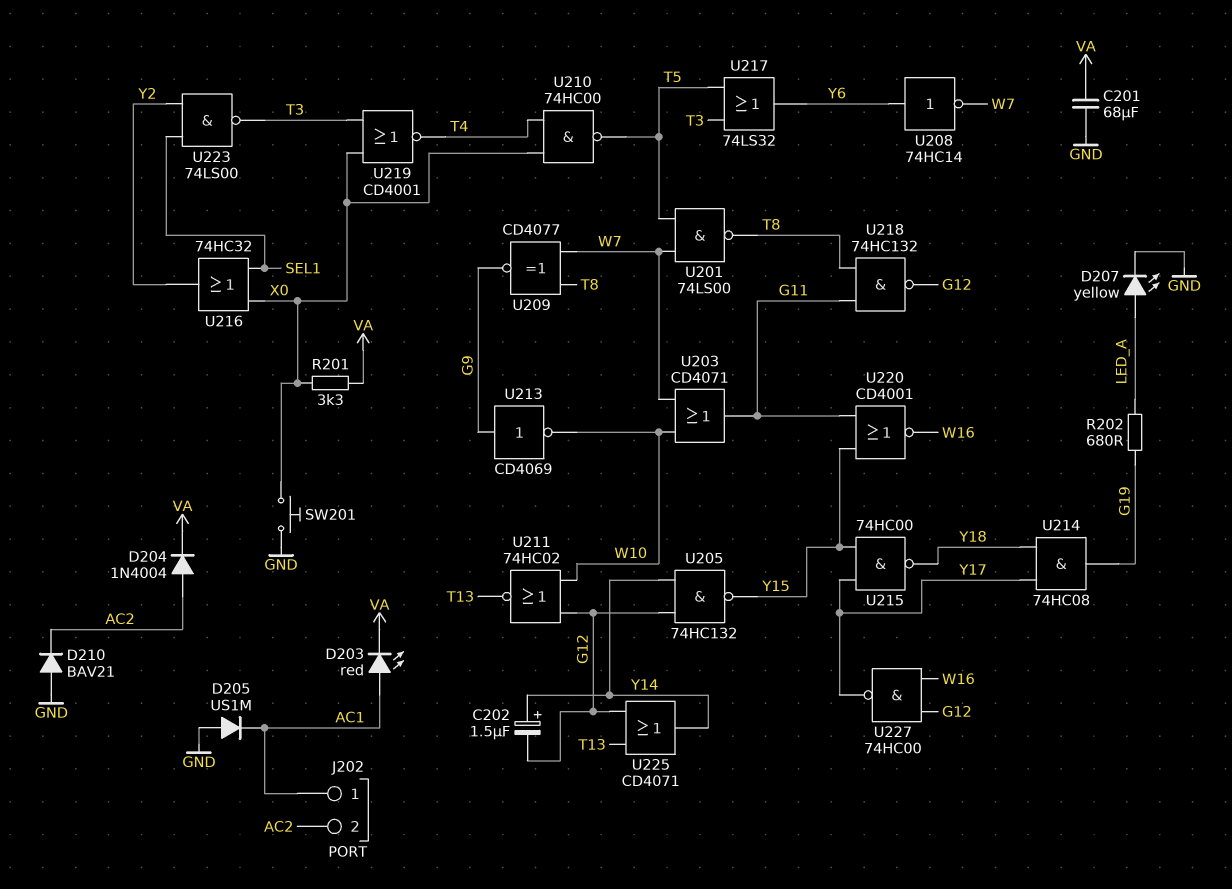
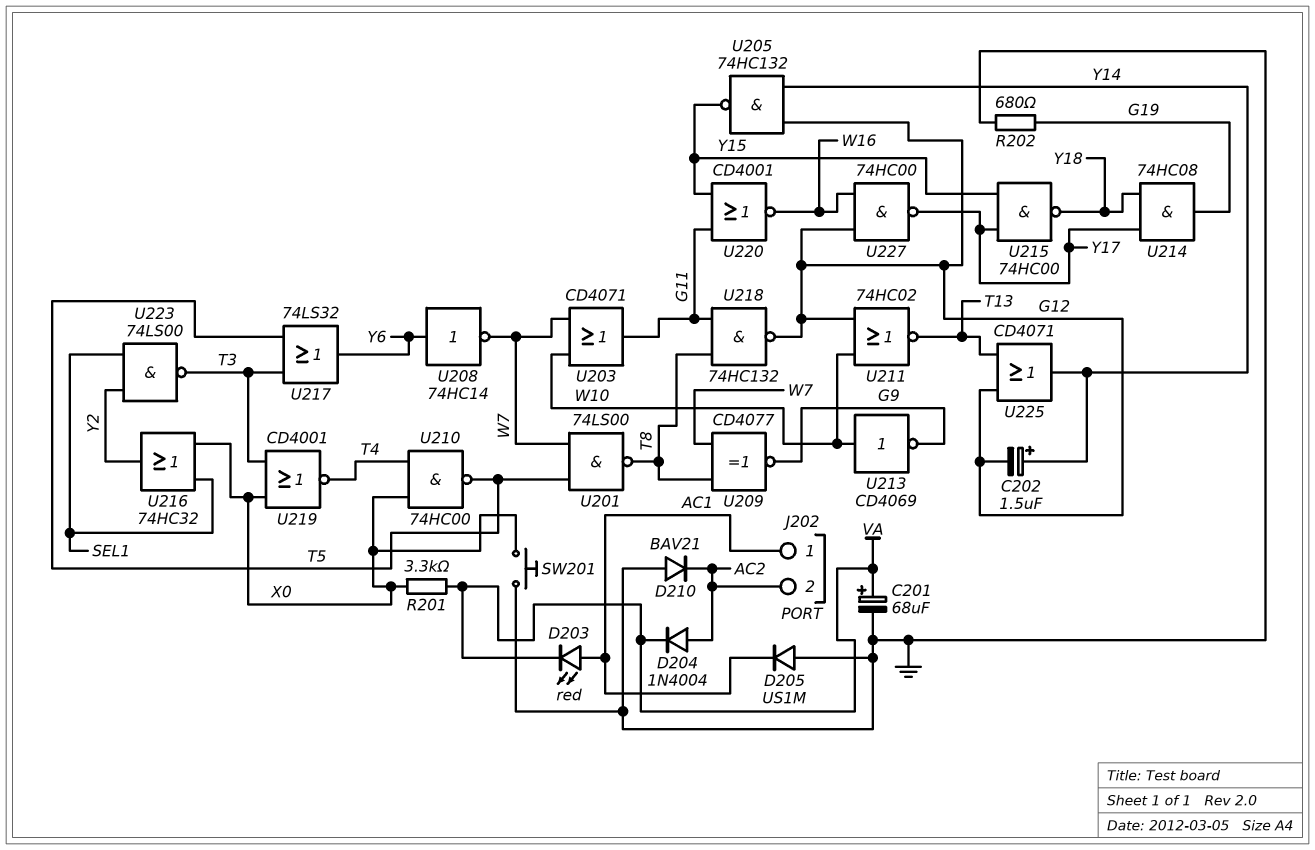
C201: 68uF (GND, VA) -> 68uF (plus VA, minus GND)
D207: LED yellow (A LED_A, K GND) -> none
R202: 680 (G19, LED_A) -> 680 (G19, GND)
U213: NOT CD4069 (in G9, out W10) -> NOT CD4069 (in W10, out G9)

